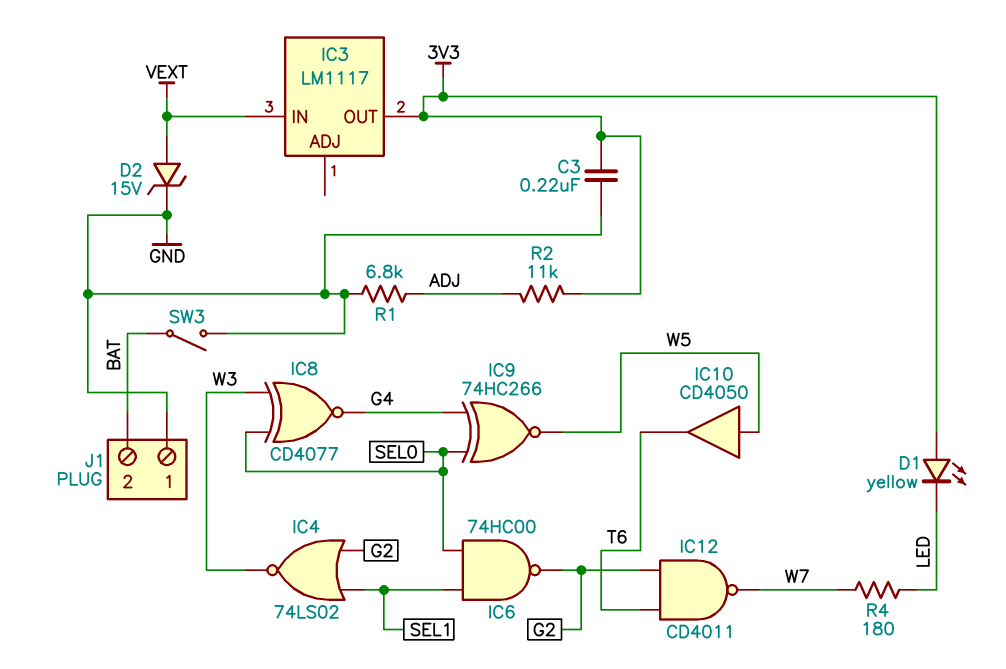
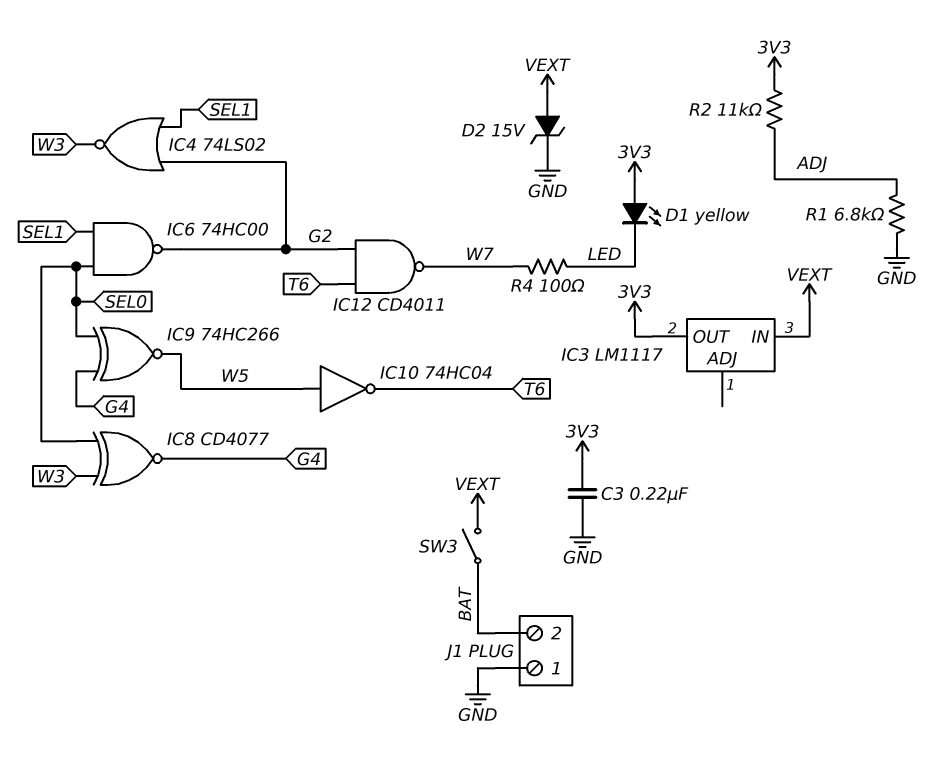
IC10: buffer CD4050 (in W5, out T6) -> NOT 74HC04 (in W5, out T6)
R4: 180 (LED, W7) -> 100 (LED, W7)
SW3: switch (BAT, GND) -> switch (BAT, VEXT)

